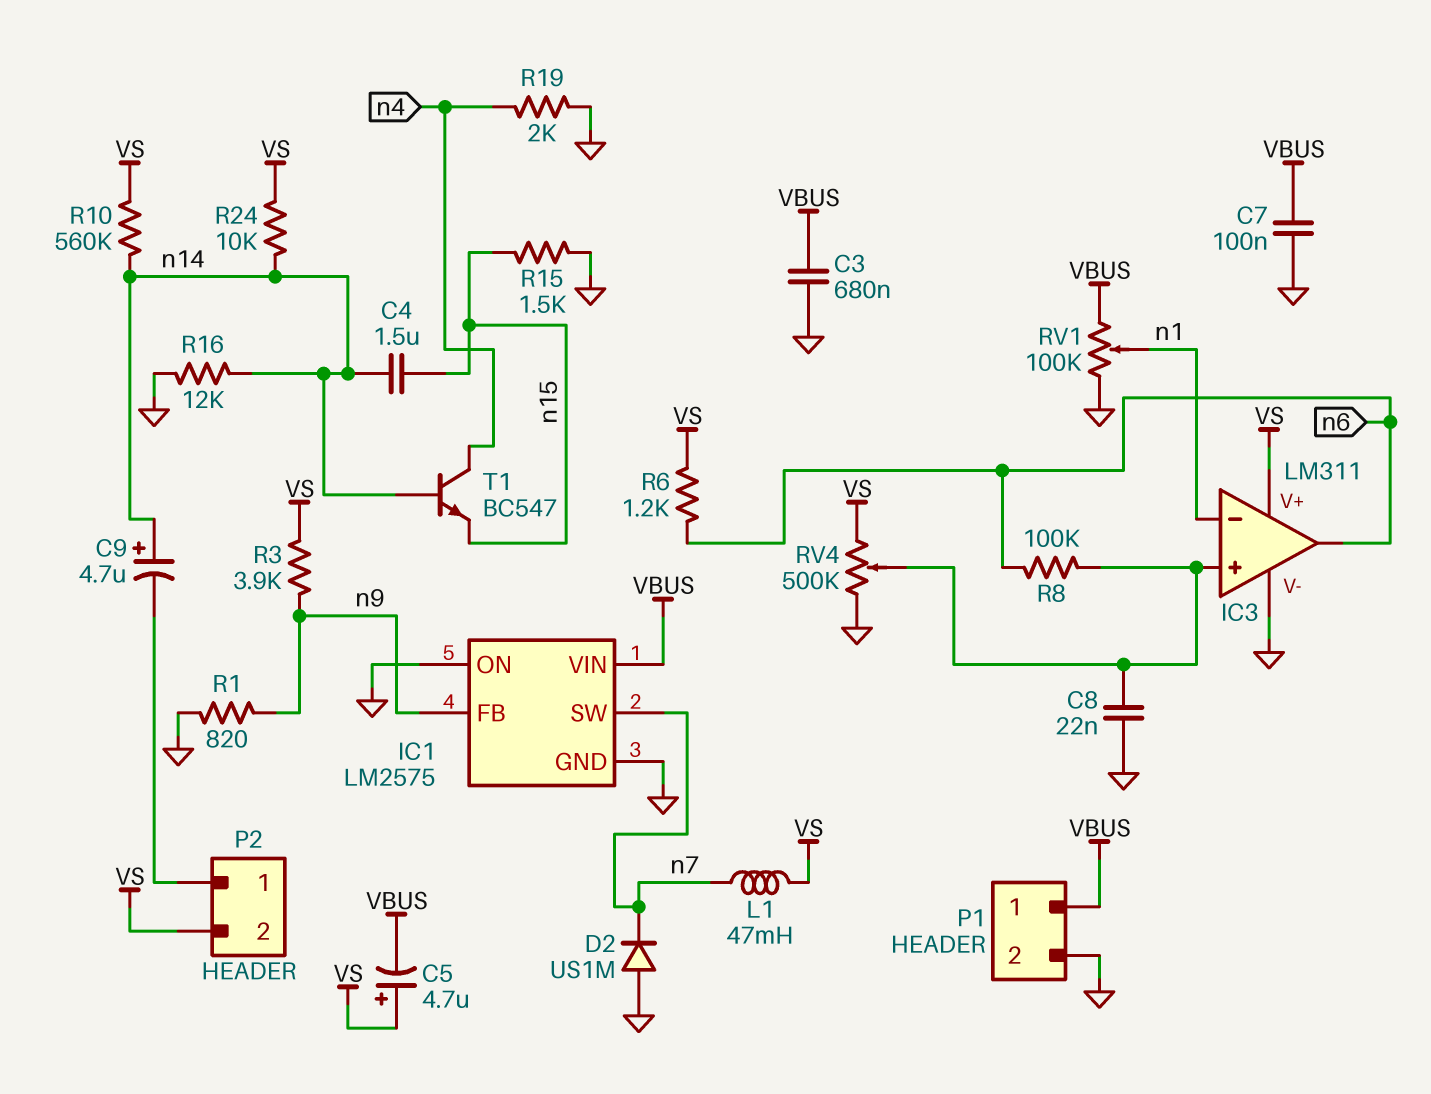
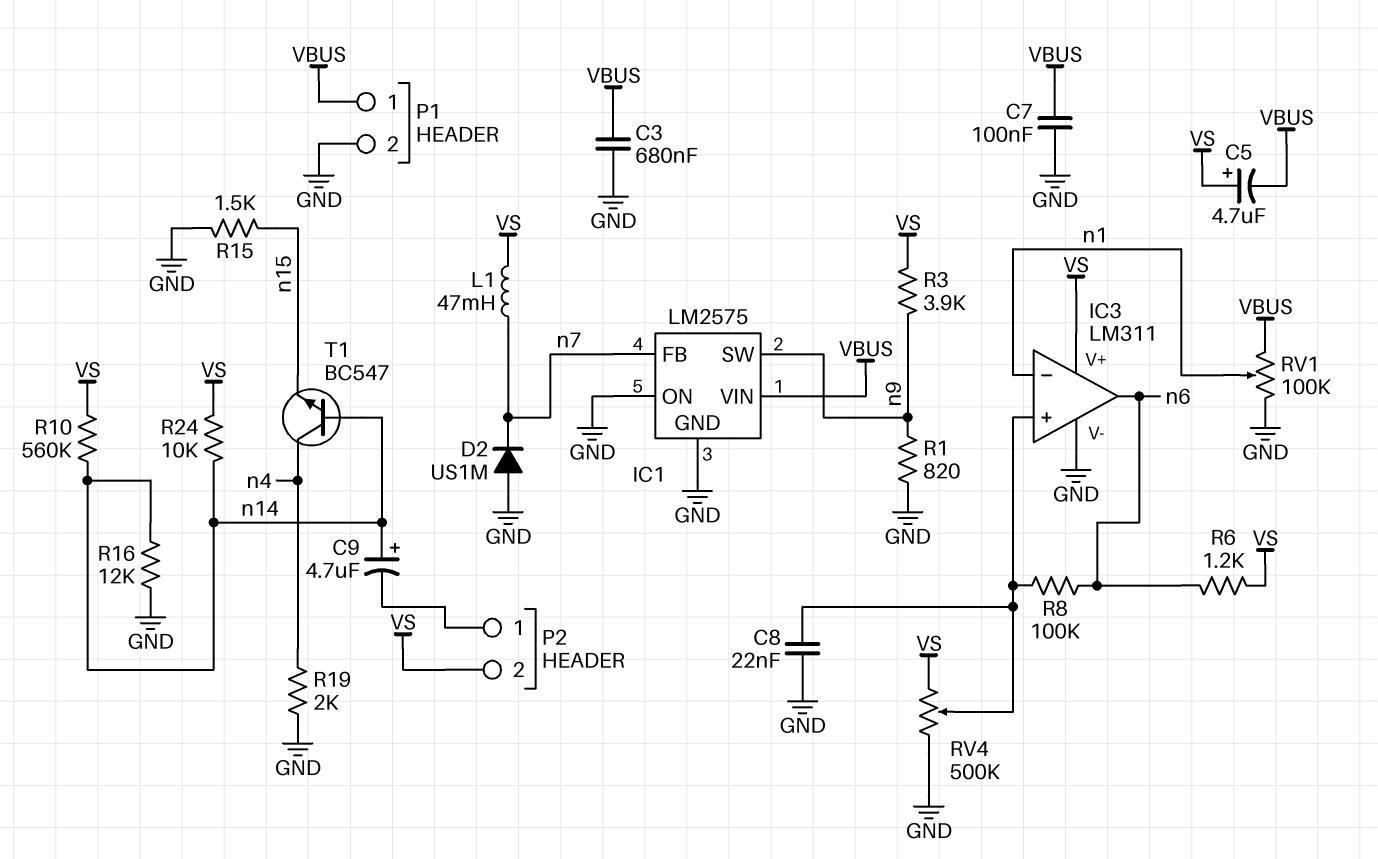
C4: 1.5uF (n14, n15) -> none
IC1 pin FB: n9 -> n7
IC1 pin SW: n7 -> n9

